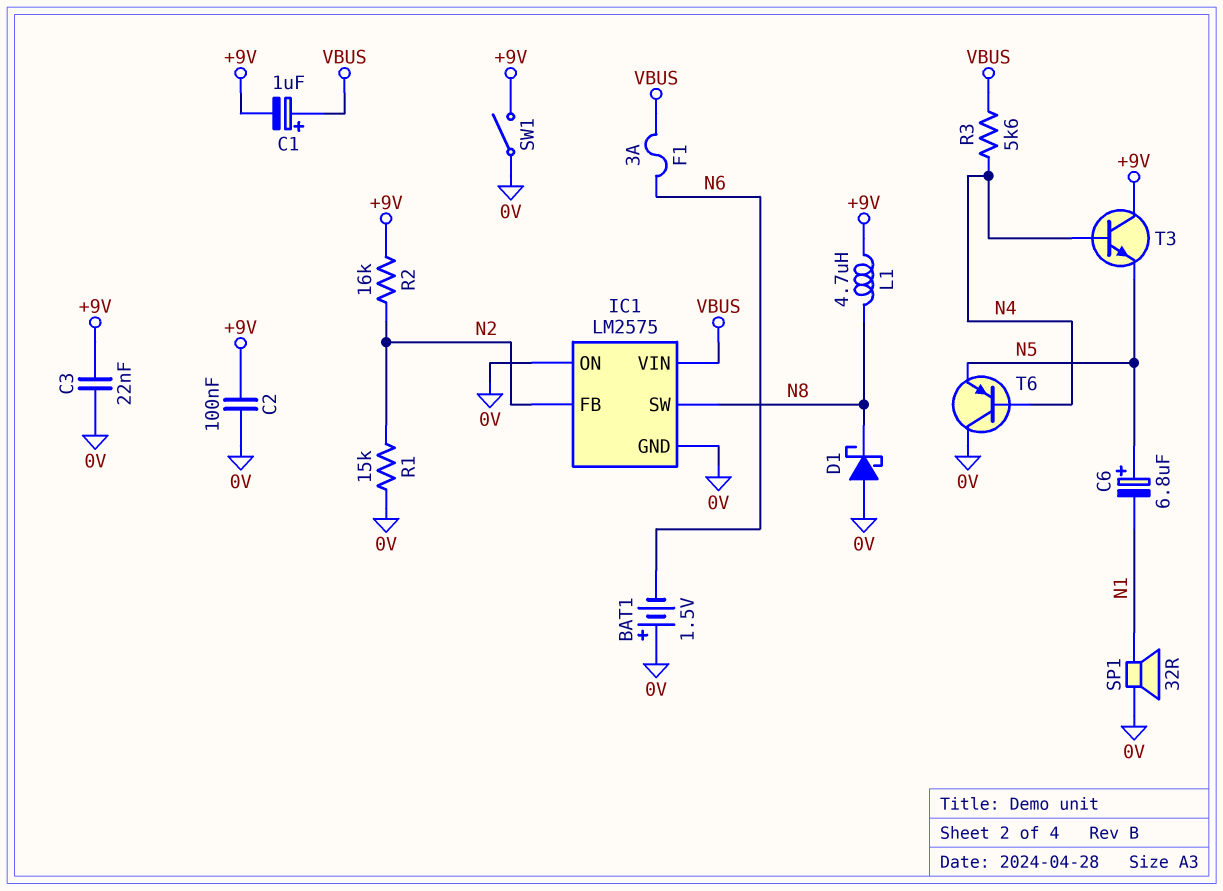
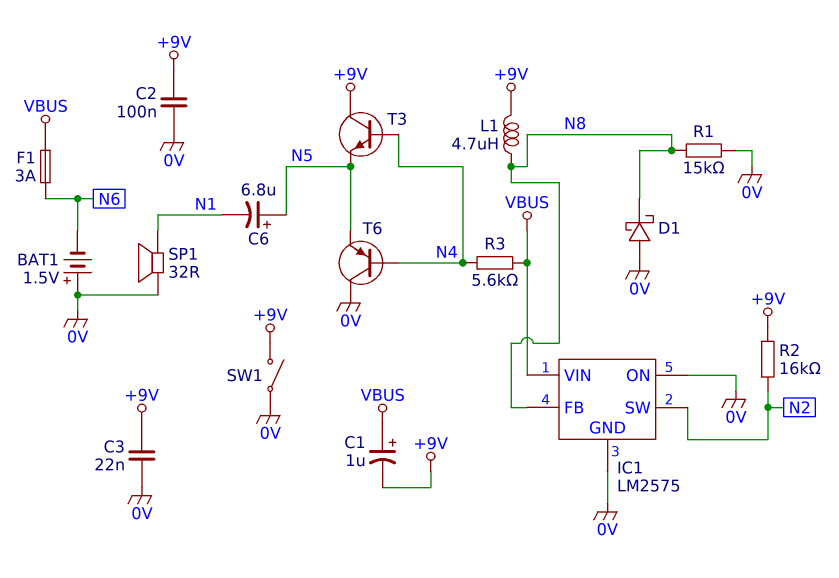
IC1 pin FB: N2 -> N8
IC1 pin SW: N8 -> N2
R1: 15k (0V, N2) -> 15k (0V, N8)

